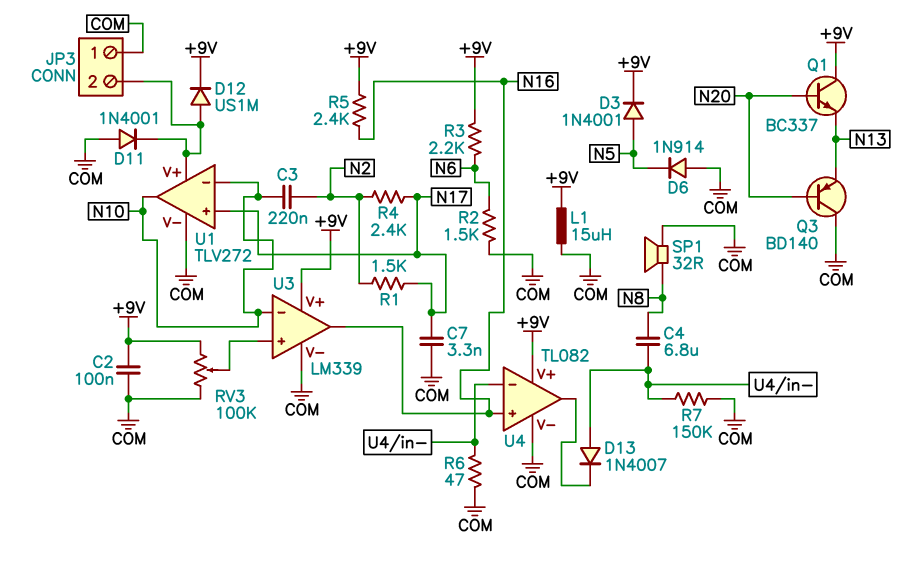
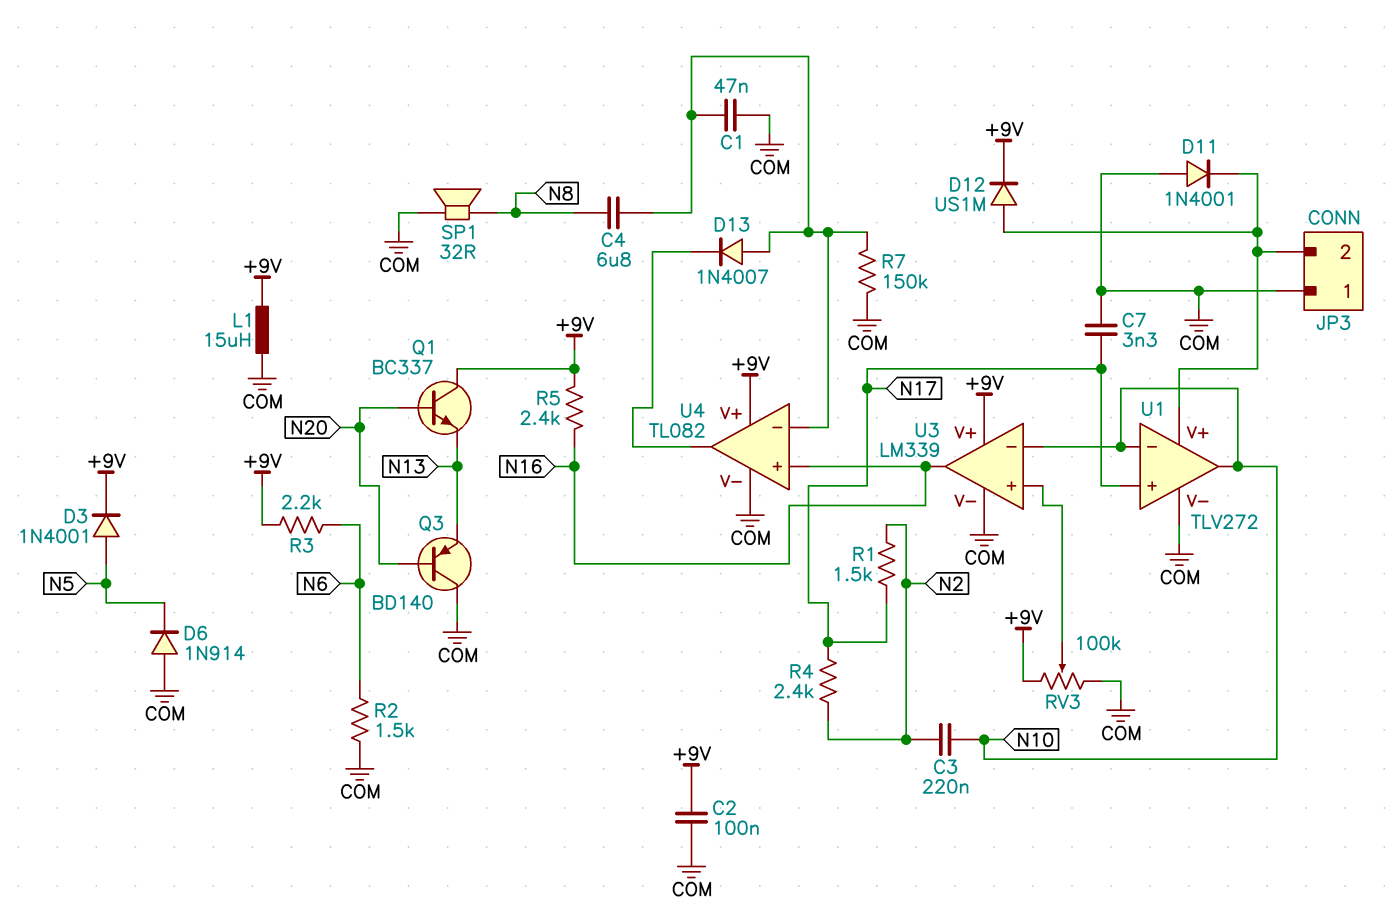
C1: none -> 47nF (COM, U4/in-)
R6: 47 (COM, U4/in-) -> none

